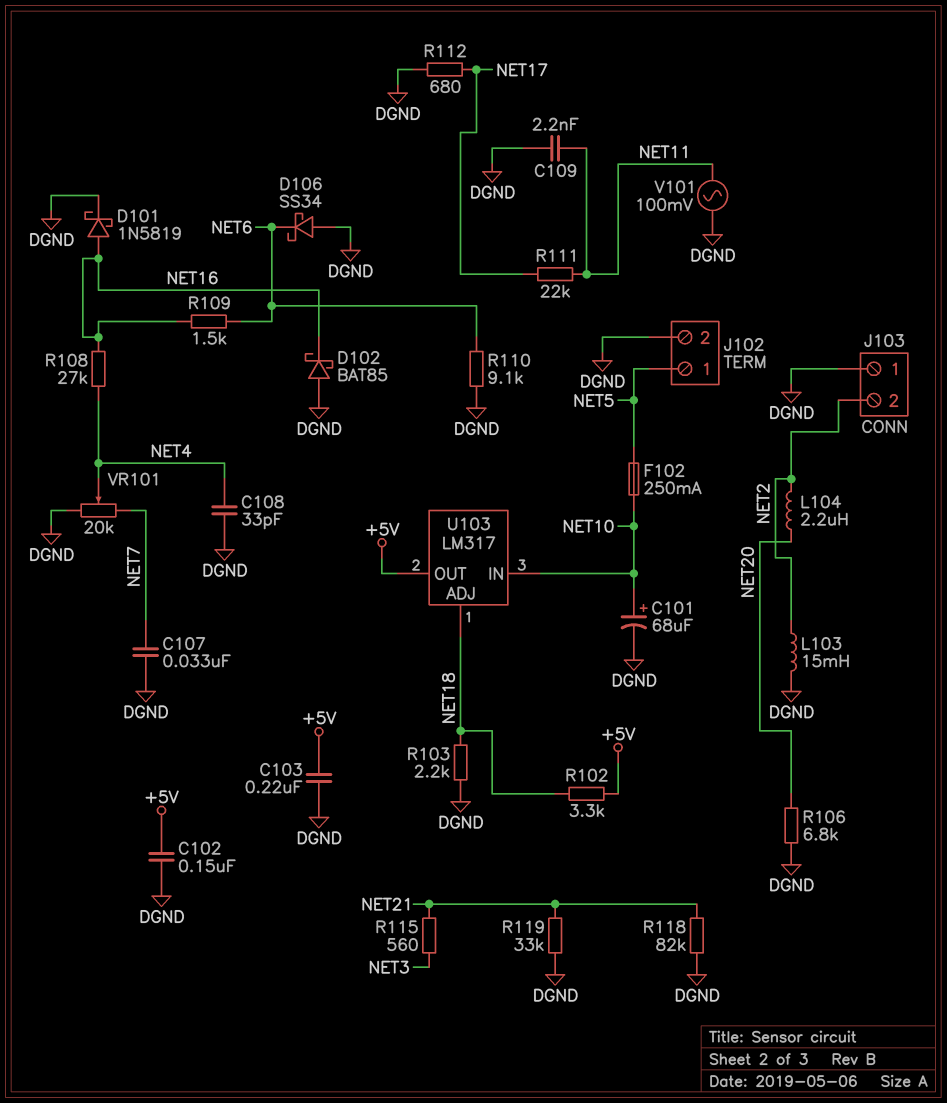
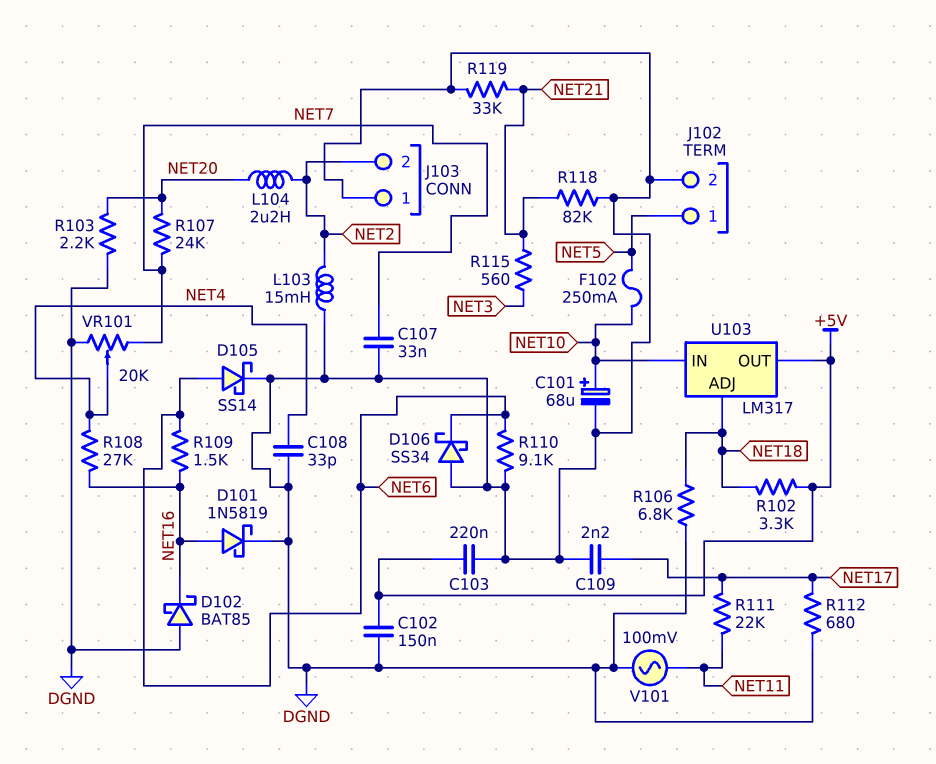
C109: 2.2nF (DGND, NET11) -> 2.2nF (DGND, NET17)
D105: none -> schottky SS14 (A NET6, K DGND)
R103: 2.2k (DGND, NET18) -> 2.2k (DGND, NET20)
R106: 6.8k (DGND, NET20) -> 6.8k (DGND, NET18)
R107: none -> 24k (NET7, NET20)

